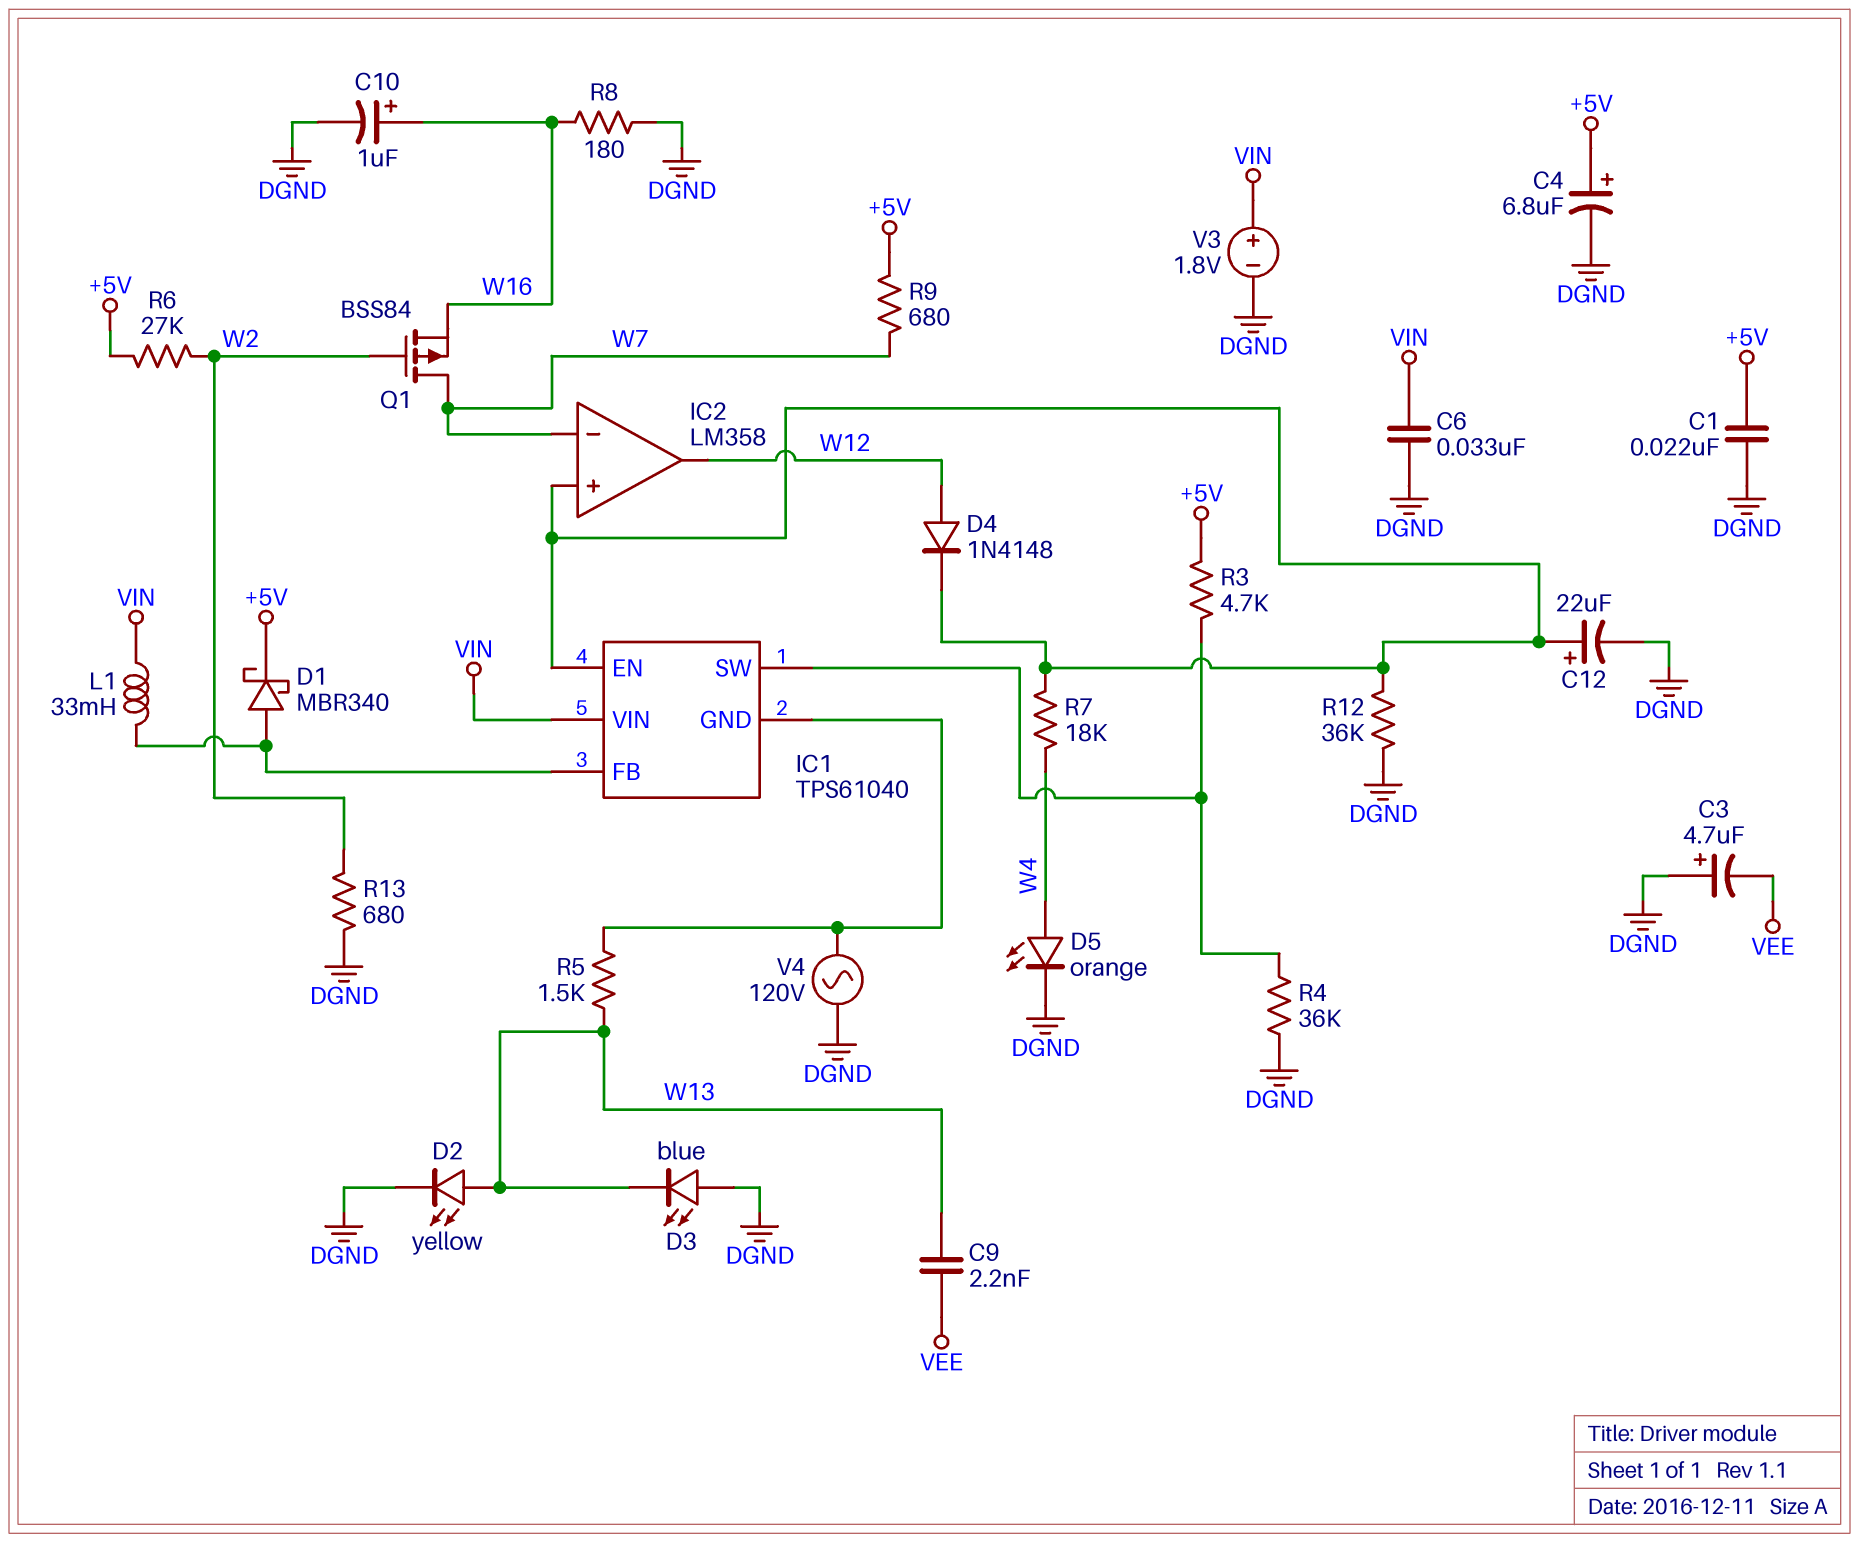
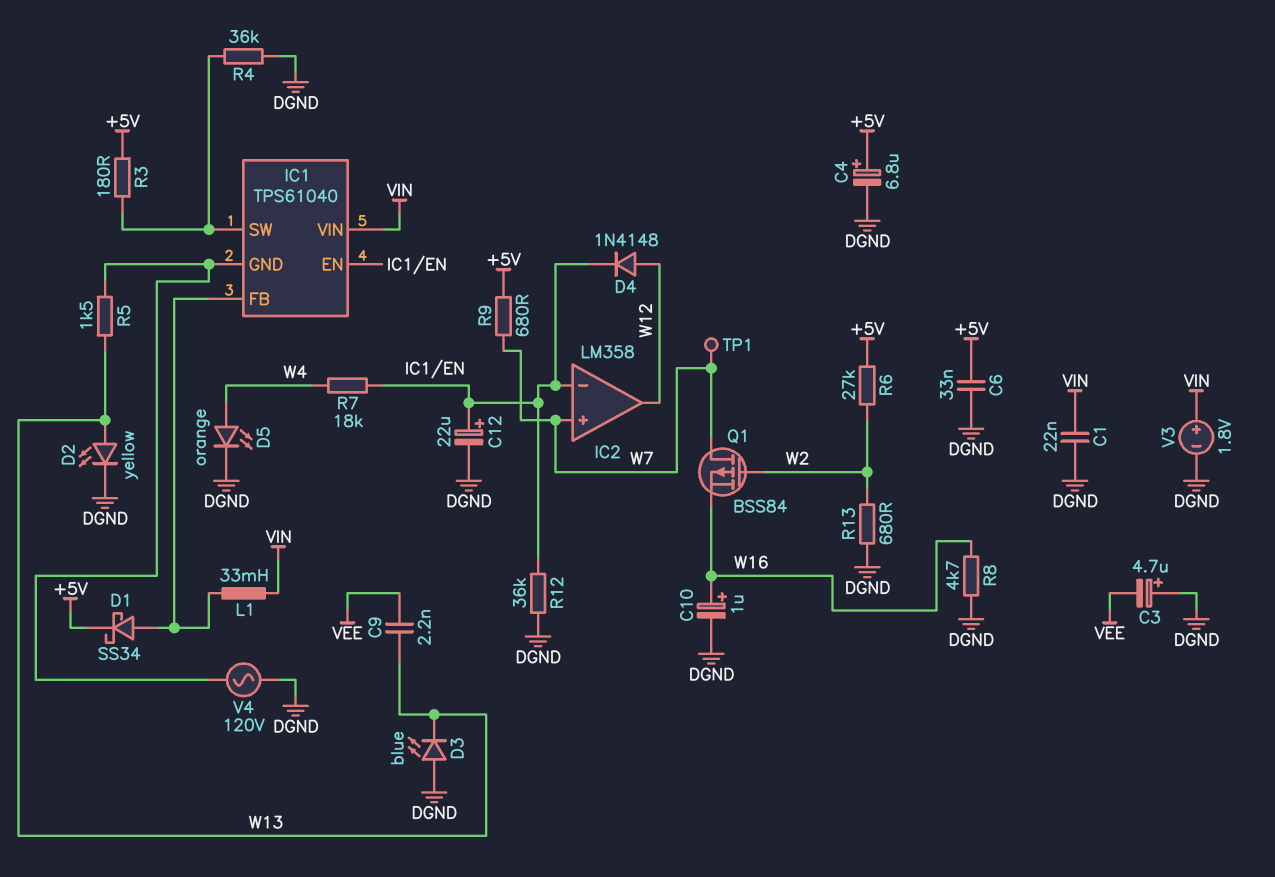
C1: 22nF (+5V, DGND) -> 22nF (DGND, VIN)
C6: 33nF (DGND, VIN) -> 33nF (+5V, DGND)
D1: schottky MBR340 (A IC1/FB, K +5V) -> schottky SS34 (A IC1/FB, K +5V)
IC2 pin in+: IC1/EN -> W7
IC2 pin in-: W7 -> IC1/EN
R3: 4.7k (+5V, IC1/SW) -> 180 (+5V, IC1/SW)
R8: 180 (DGND, W16) -> 4.7k (DGND, W16)
TP1: none -> test point (W7)

